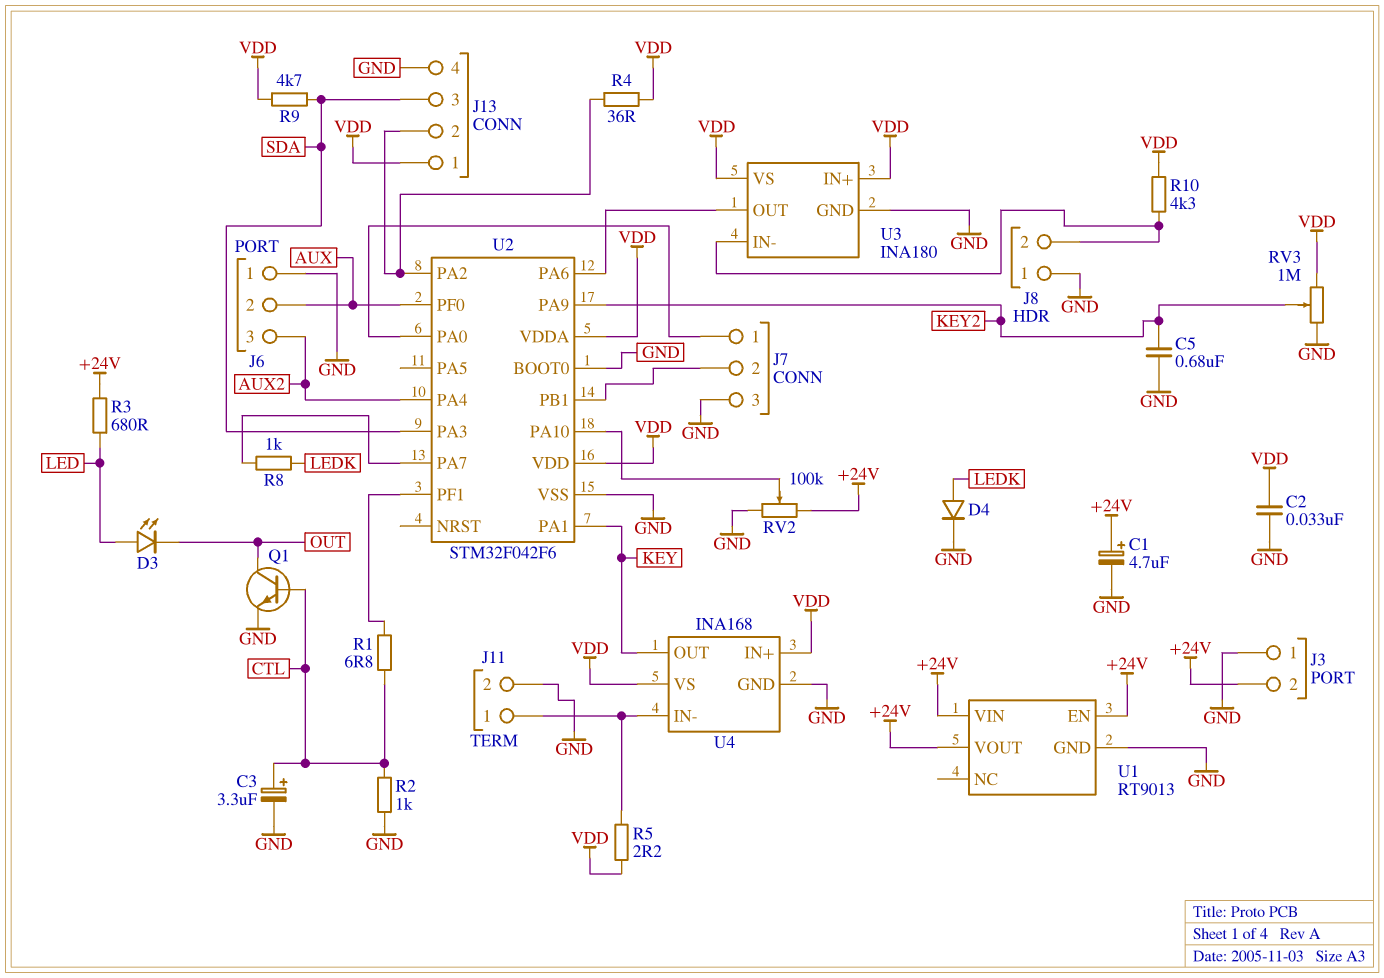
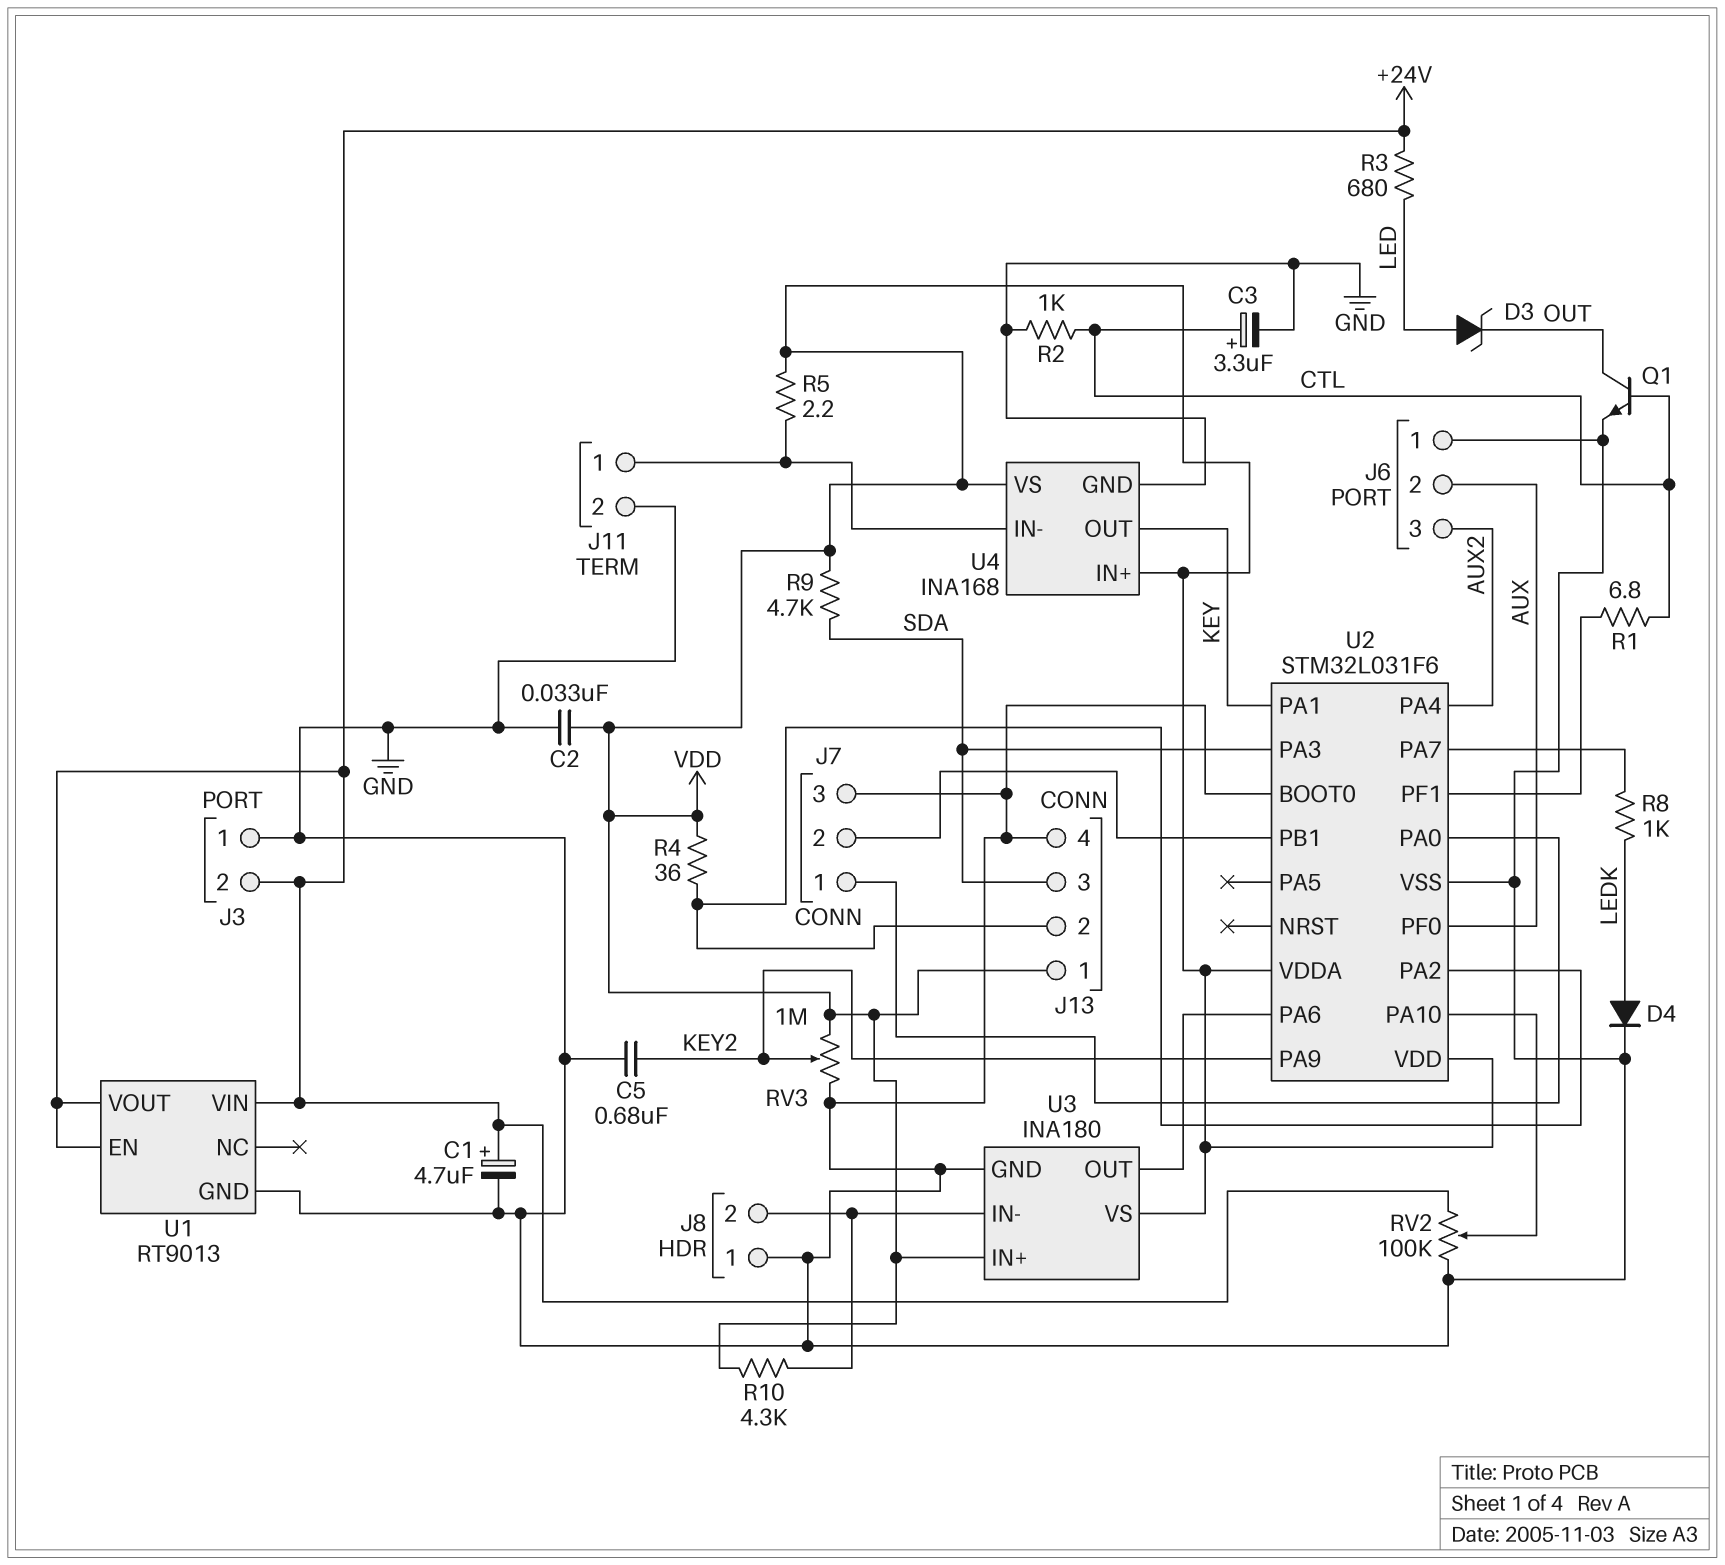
D3: LED (A LED, K OUT) -> zener (A LED, K OUT)
U2: STM32F042F6 -> STM32L031F6

